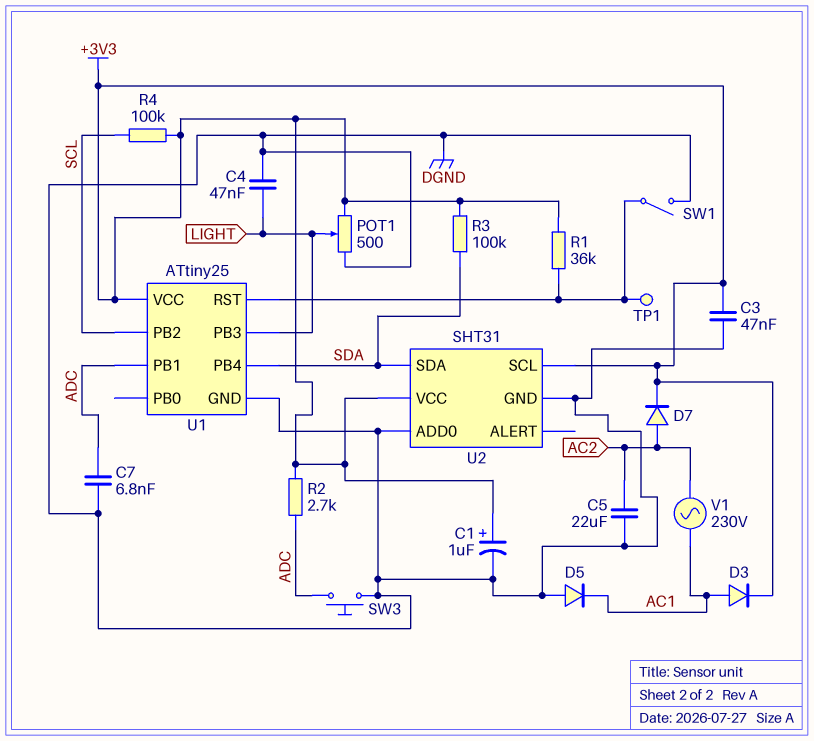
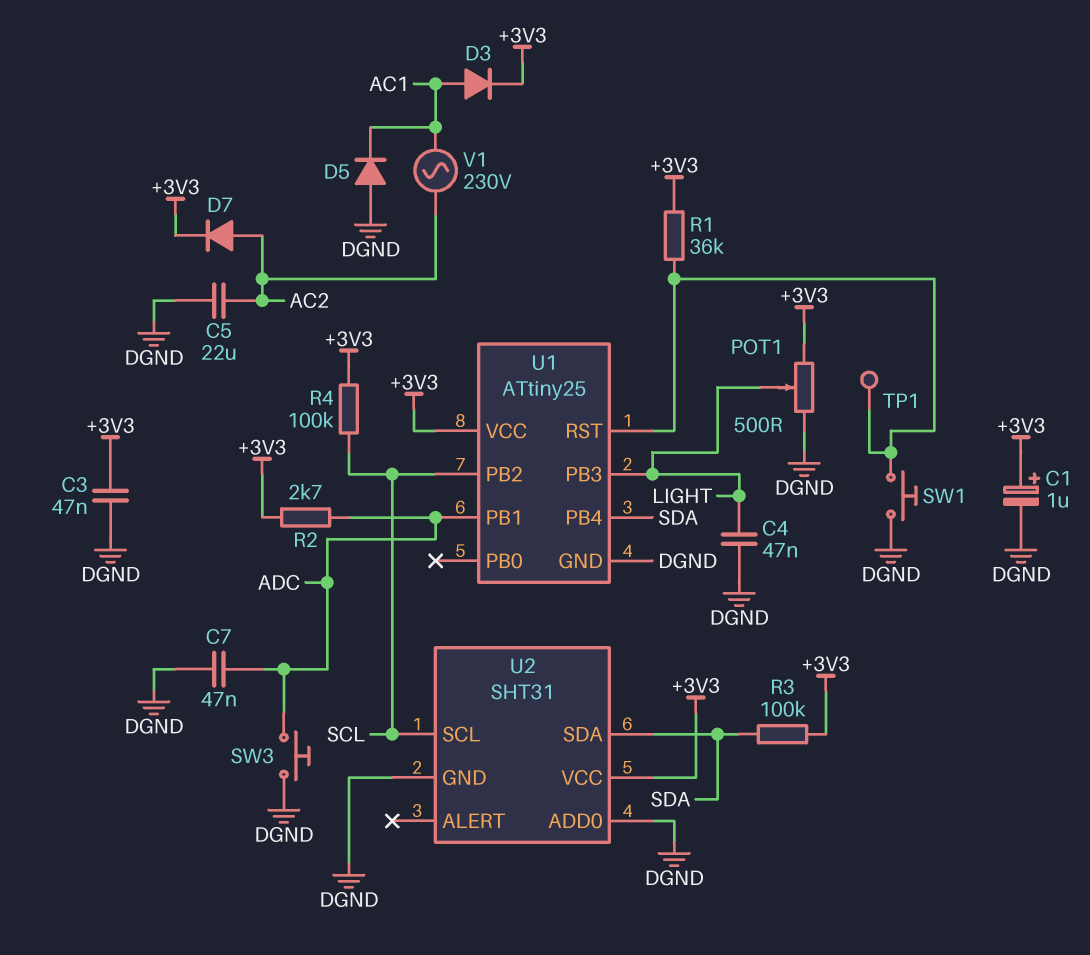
C7: 6.8nF (ADC, DGND) -> 47nF (ADC, DGND)
SW1: switch (DGND, U1/RST) -> button (DGND, U1/RST)
U2 pin SCL: +3V3 -> SCL

